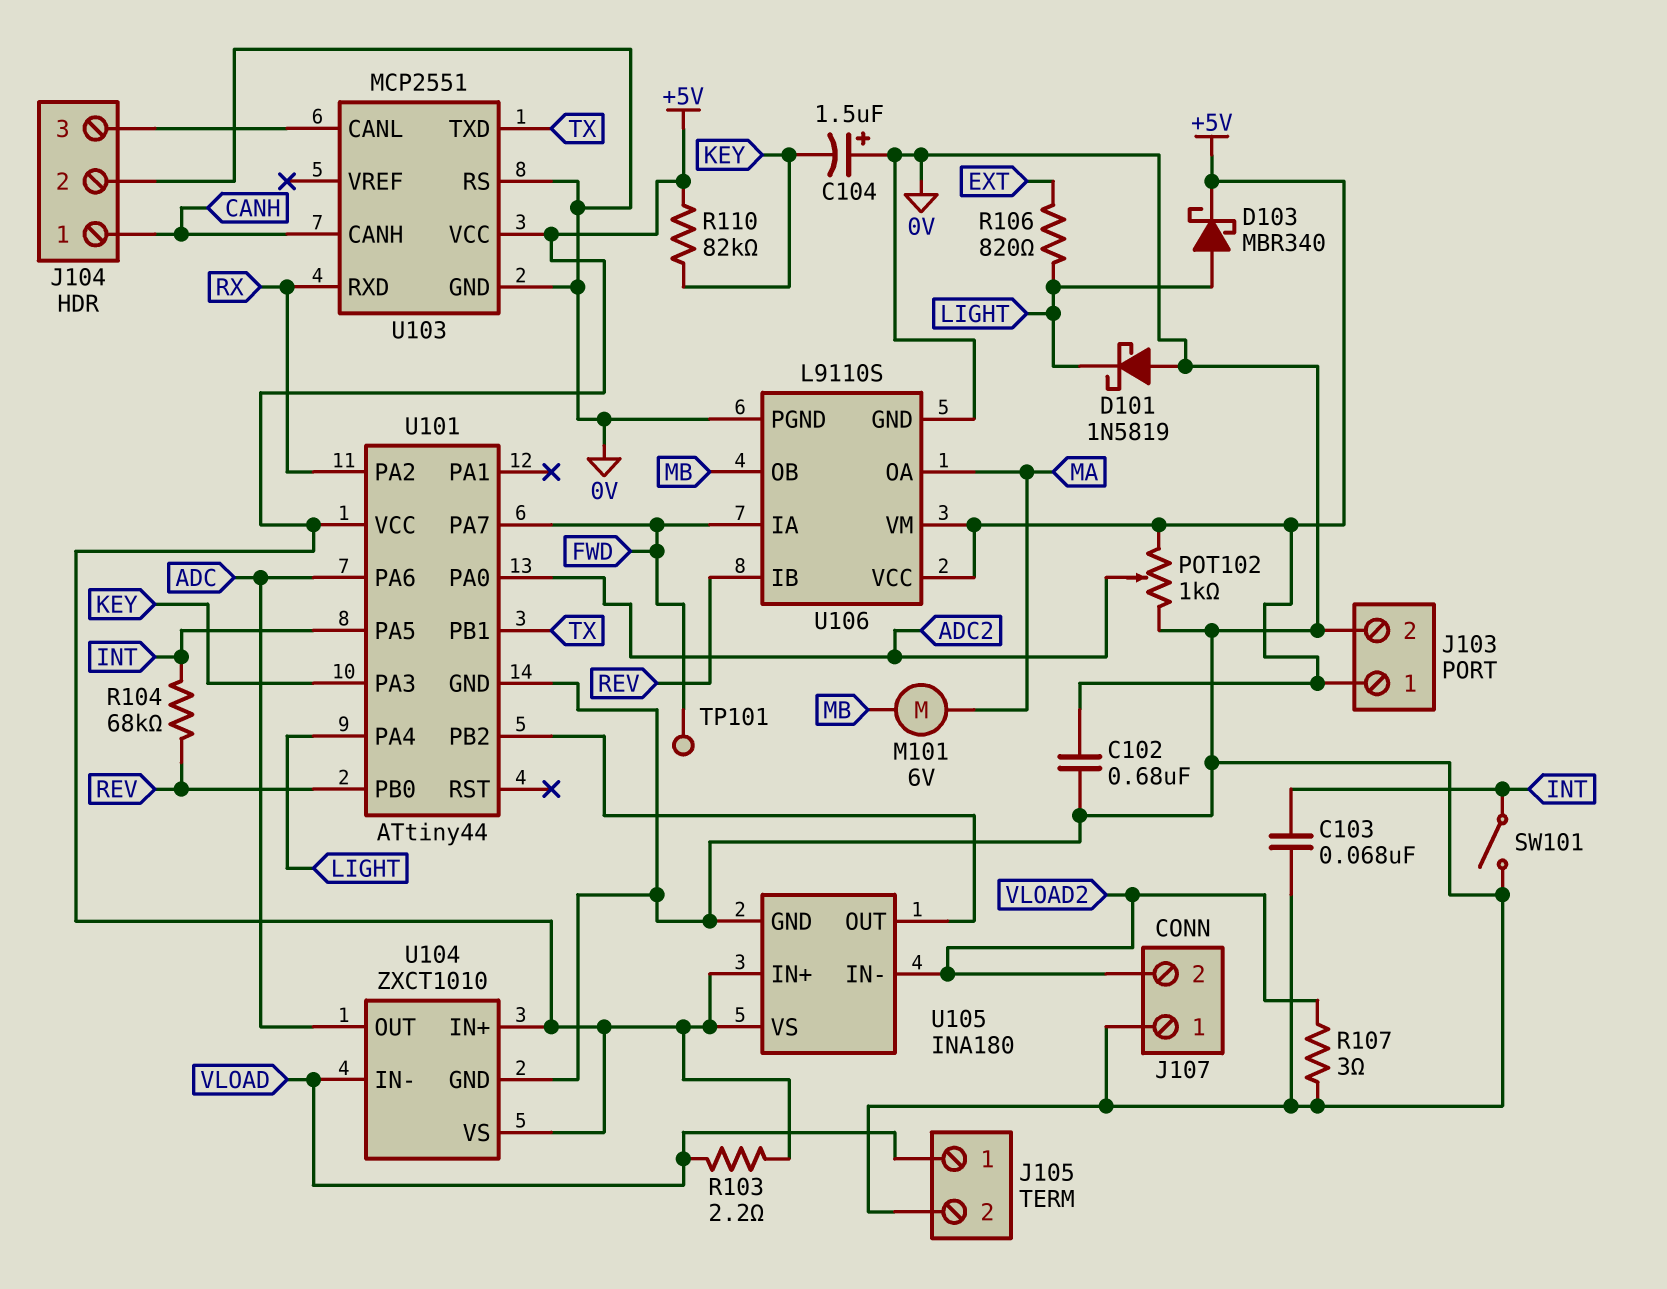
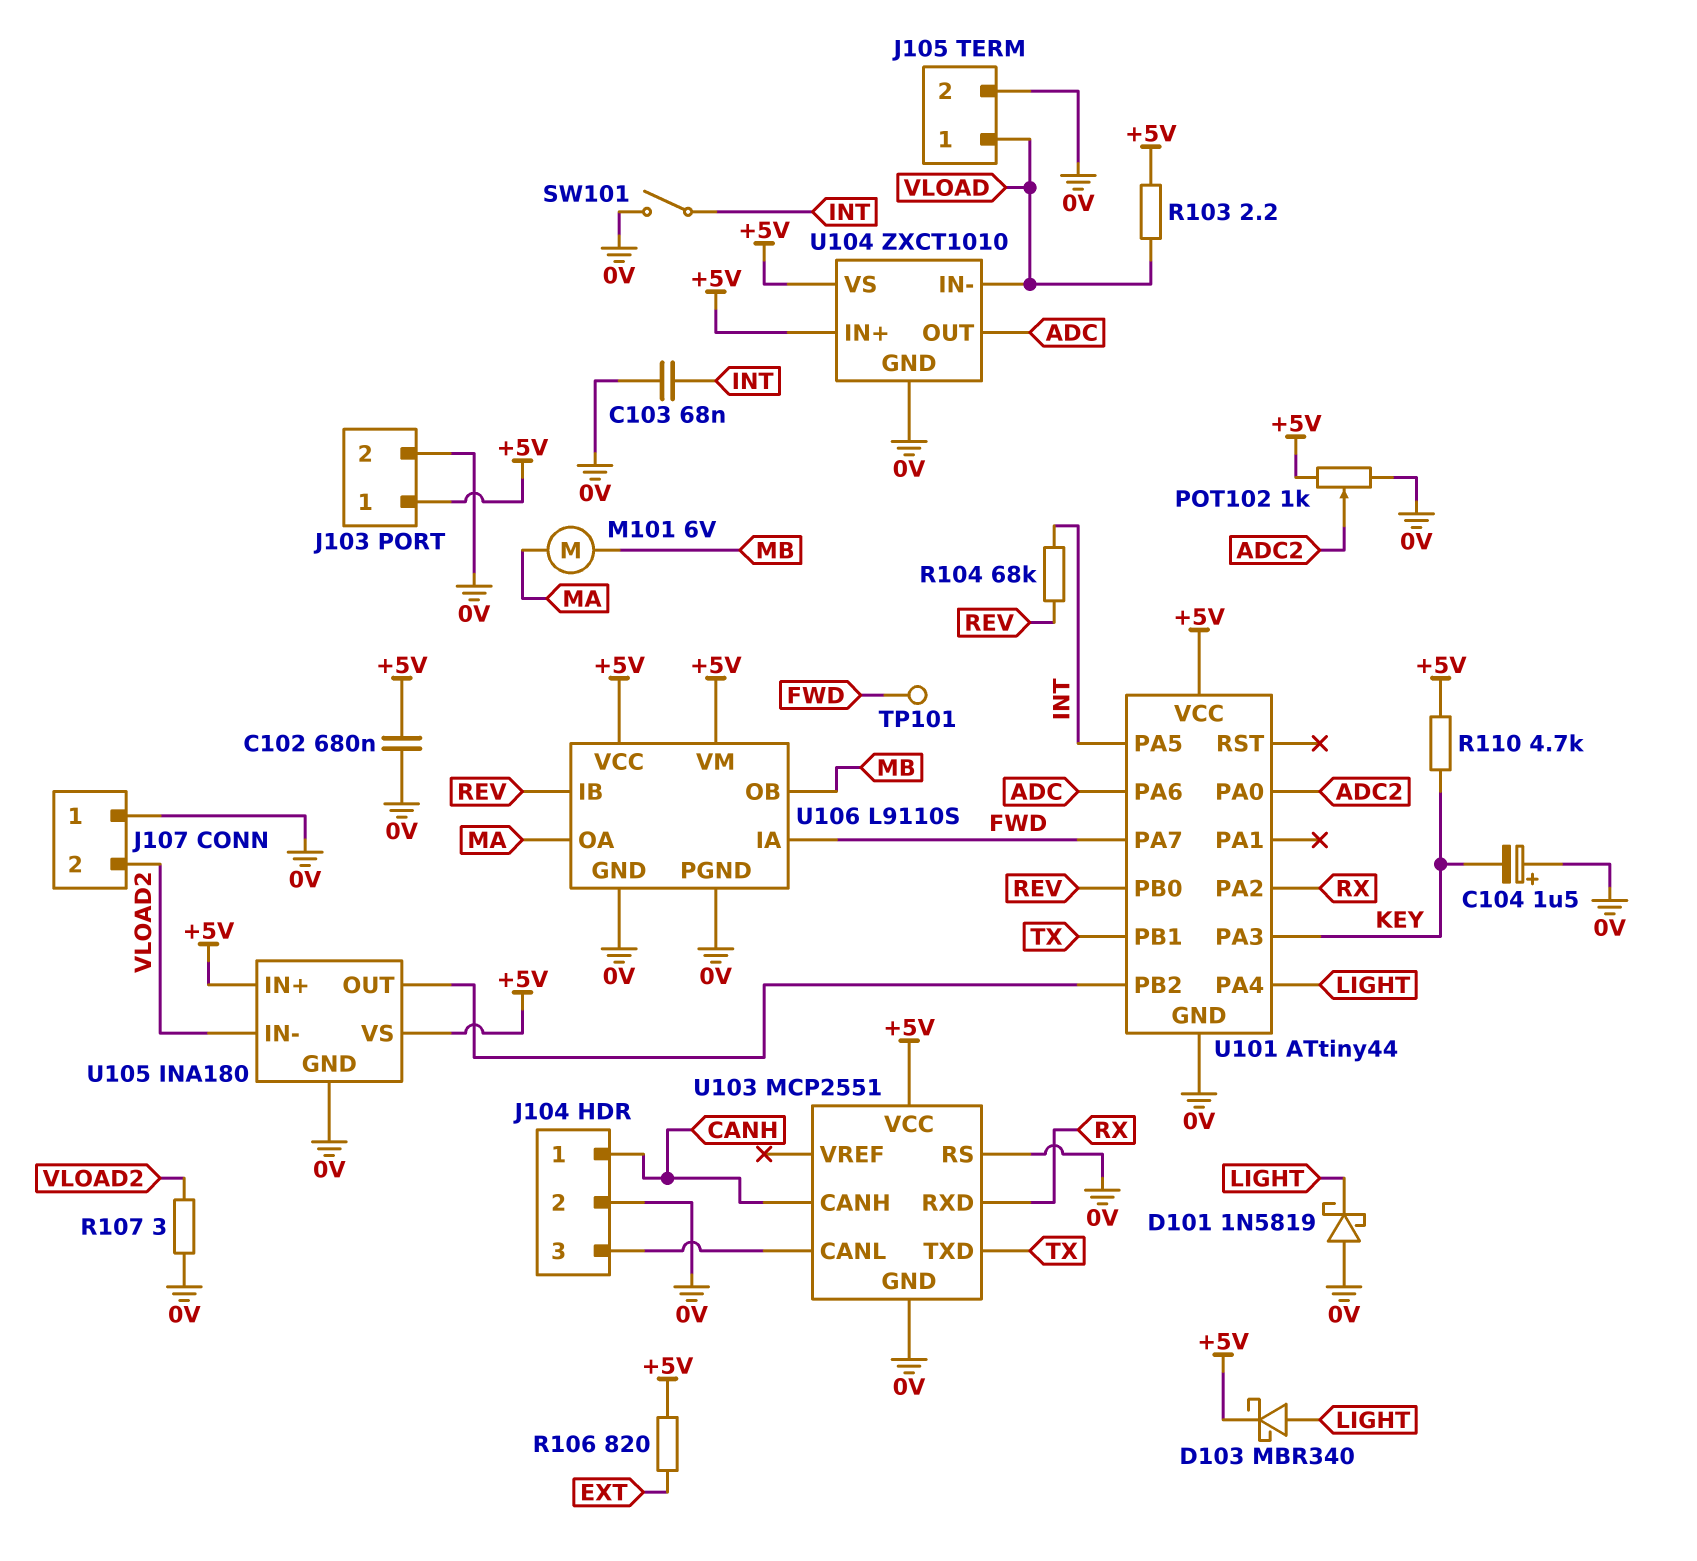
R106: 820 (EXT, LIGHT) -> 820 (+5V, EXT)
R110: 82k (+5V, KEY) -> 4.7k (+5V, KEY)

